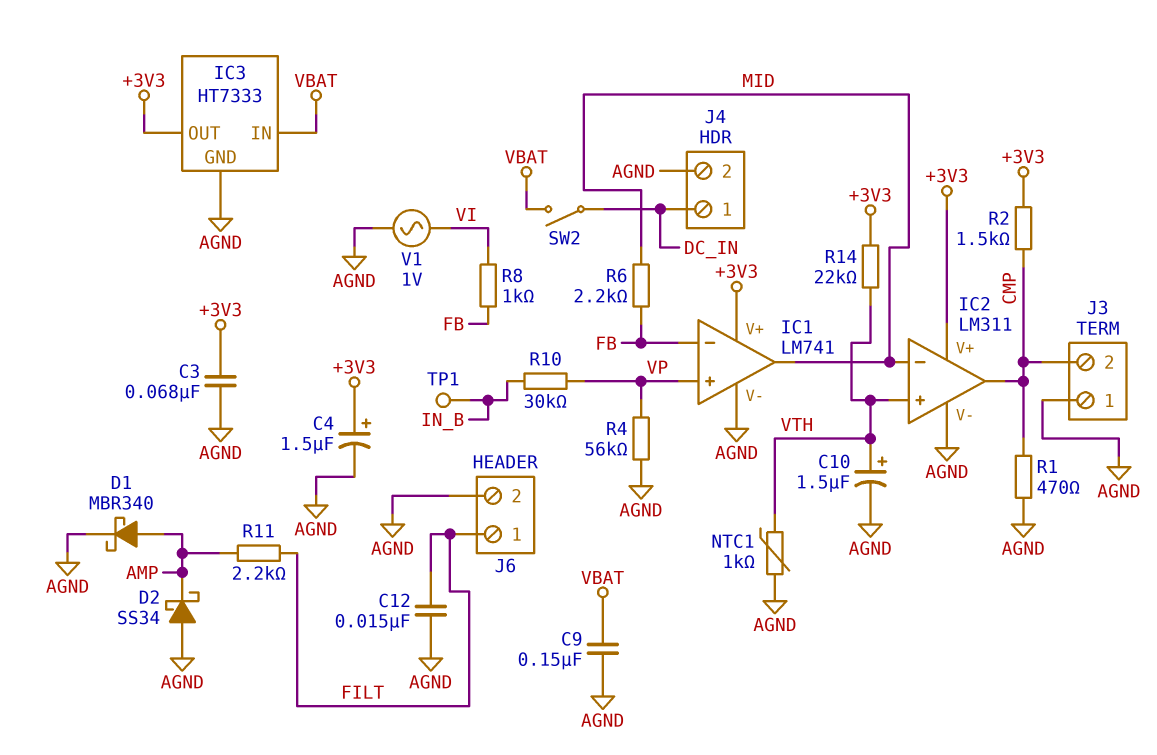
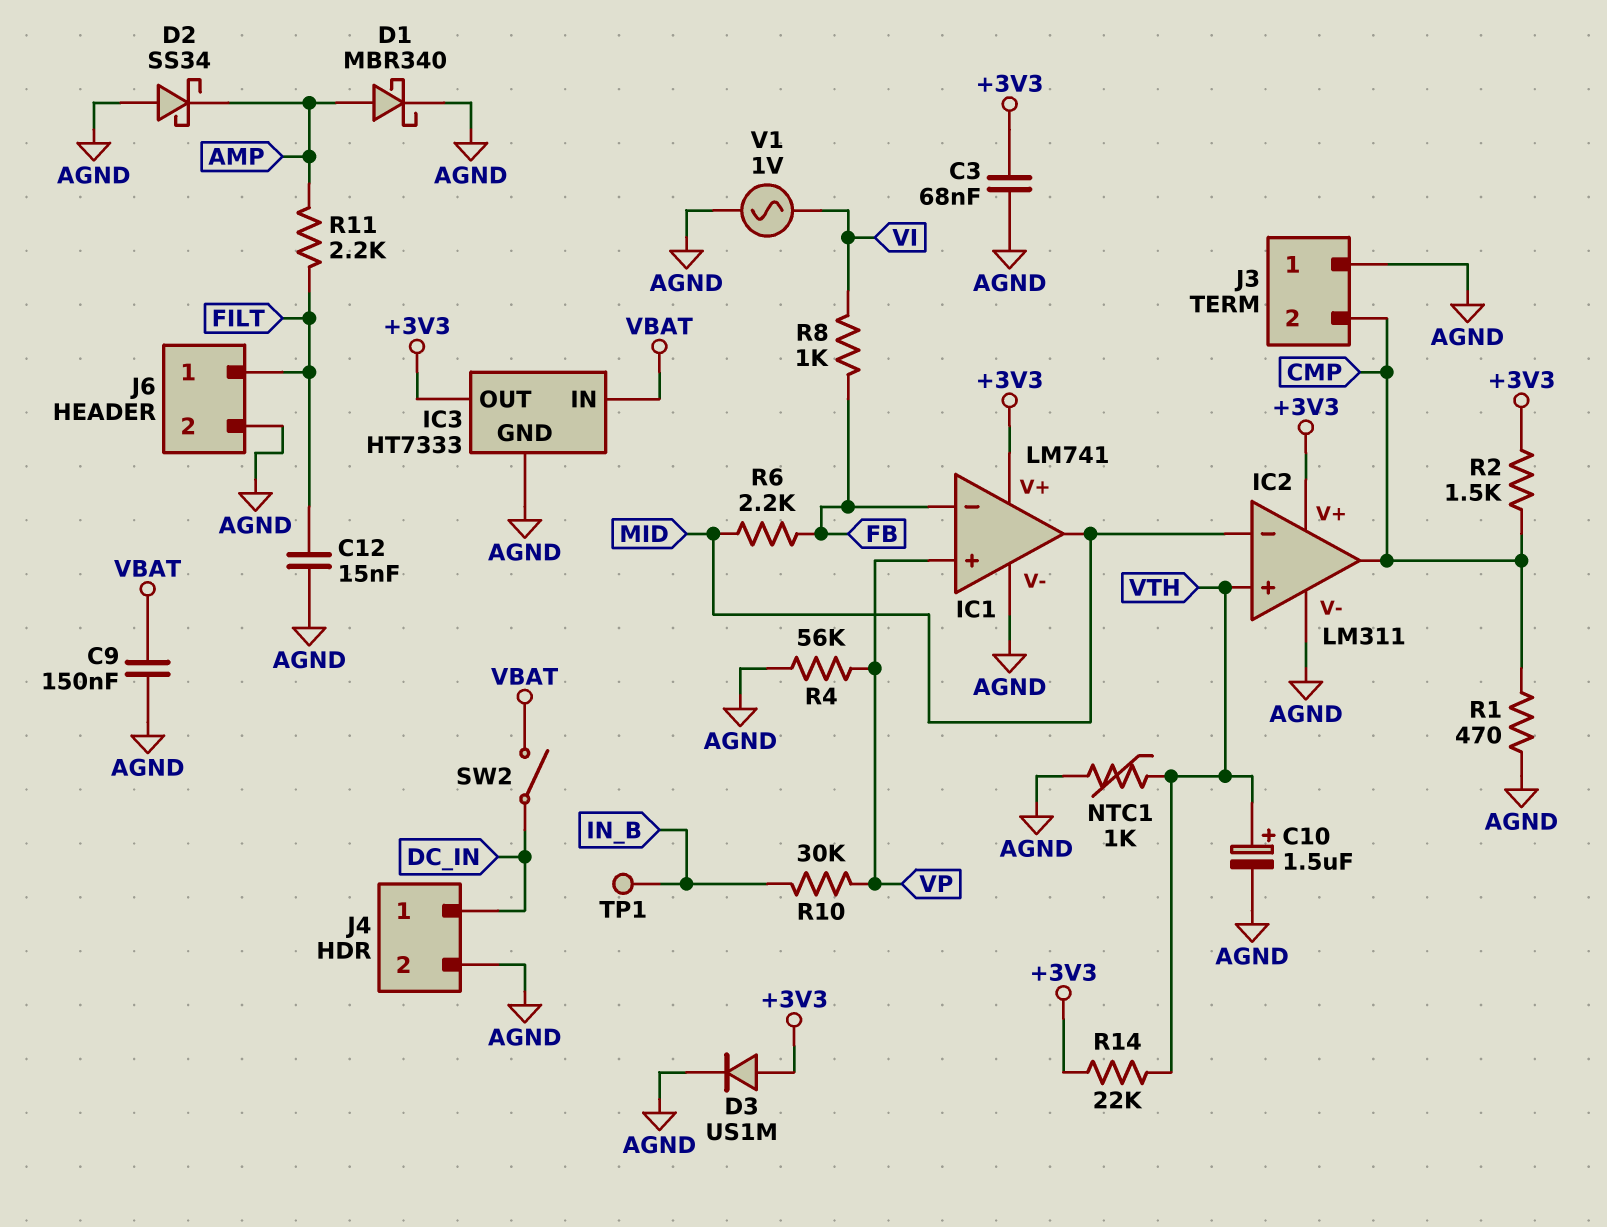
C4: 1.5uF (plus +3V3, minus AGND) -> none
D3: none -> diode US1M (A +3V3, K AGND)

